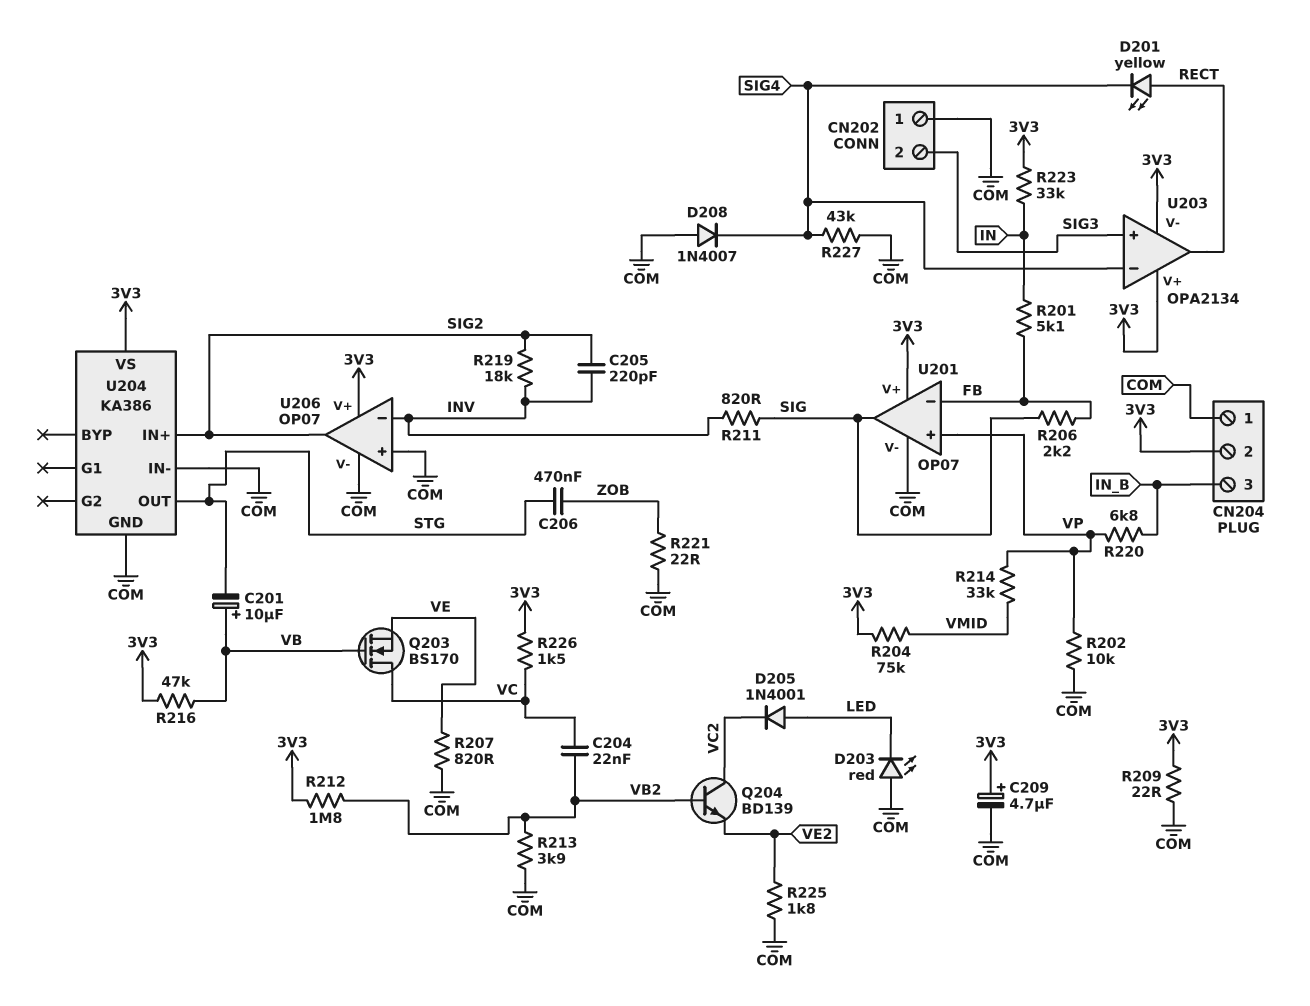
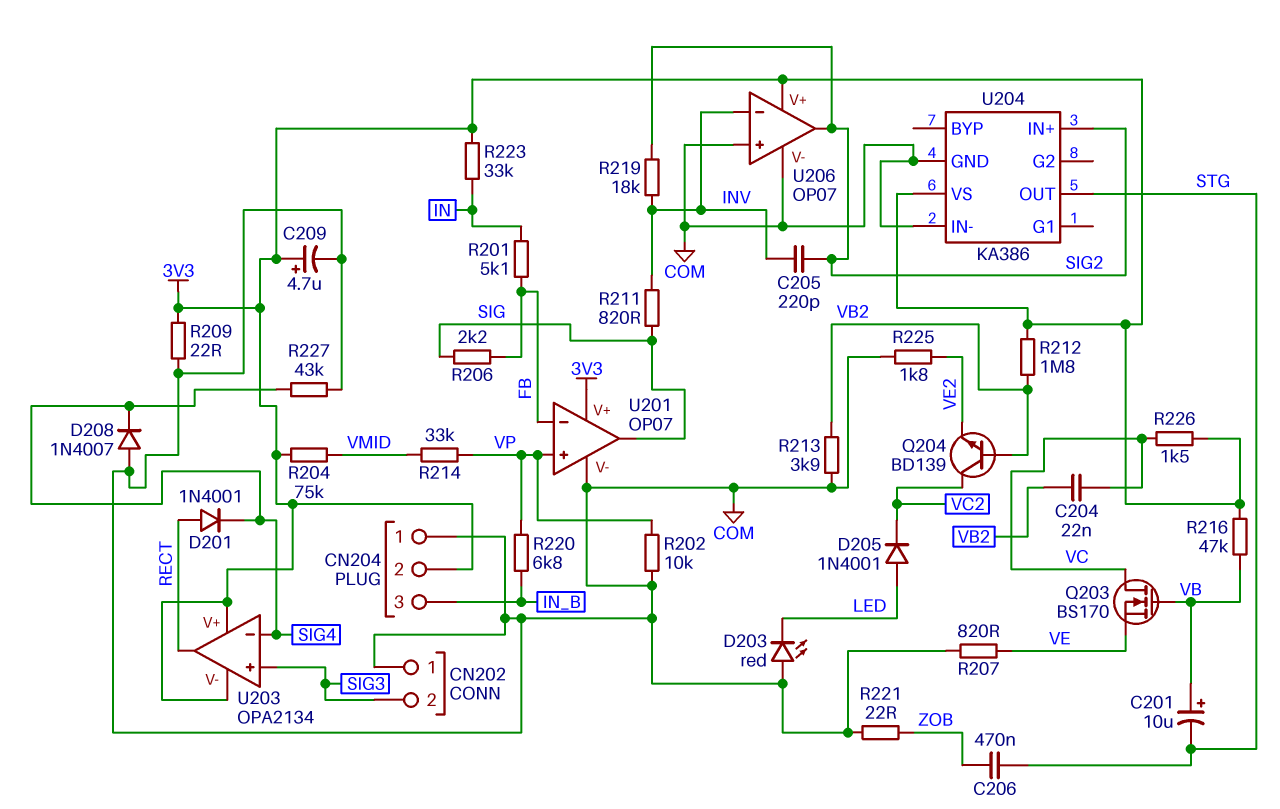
D201: LED yellow (A RECT, K SIG4) -> diode 1N4001 (A RECT, K SIG4)

